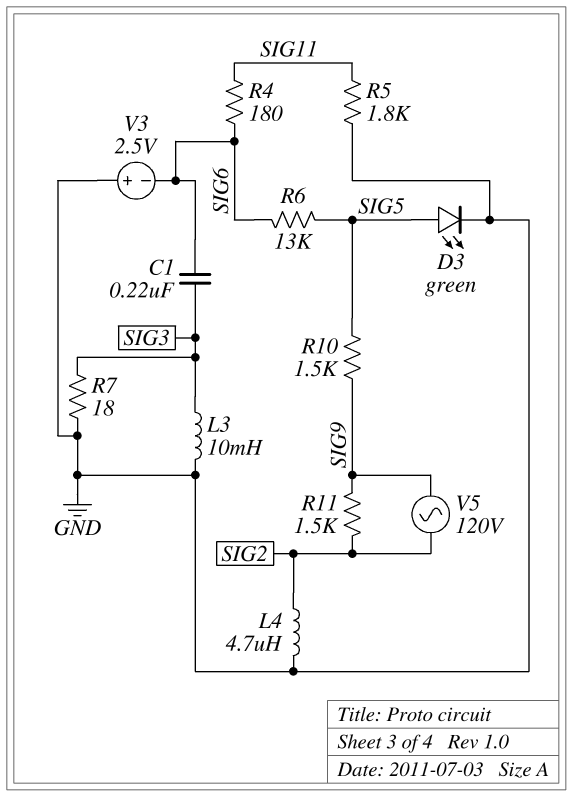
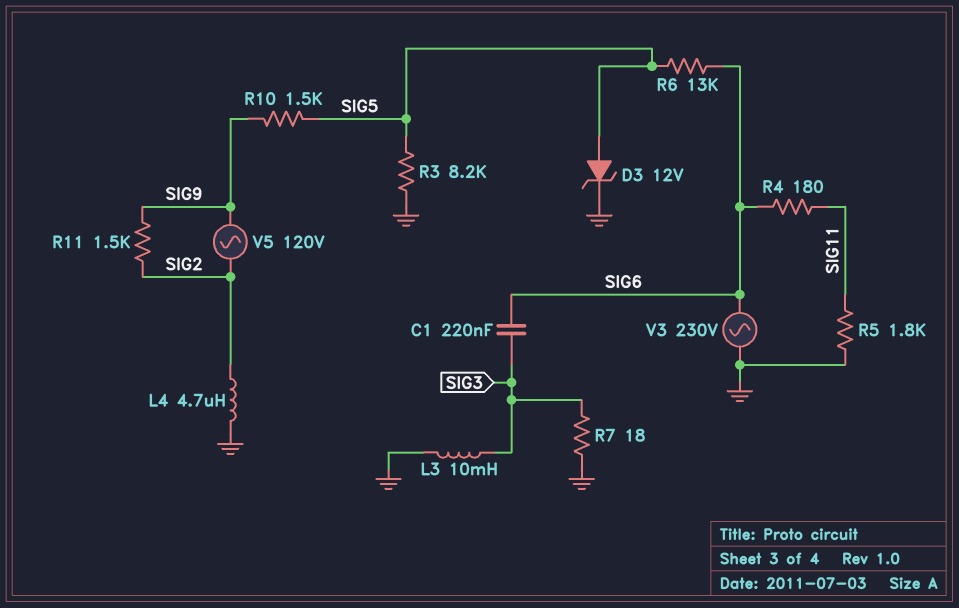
D3: LED green (A SIG5, K GND) -> zener 12V (A SIG5, K GND)
R3: none -> 8.2k (GND, SIG5)
V3: 2.5V (plus GND, minus SIG6) -> AC 230V (GND, SIG6)

